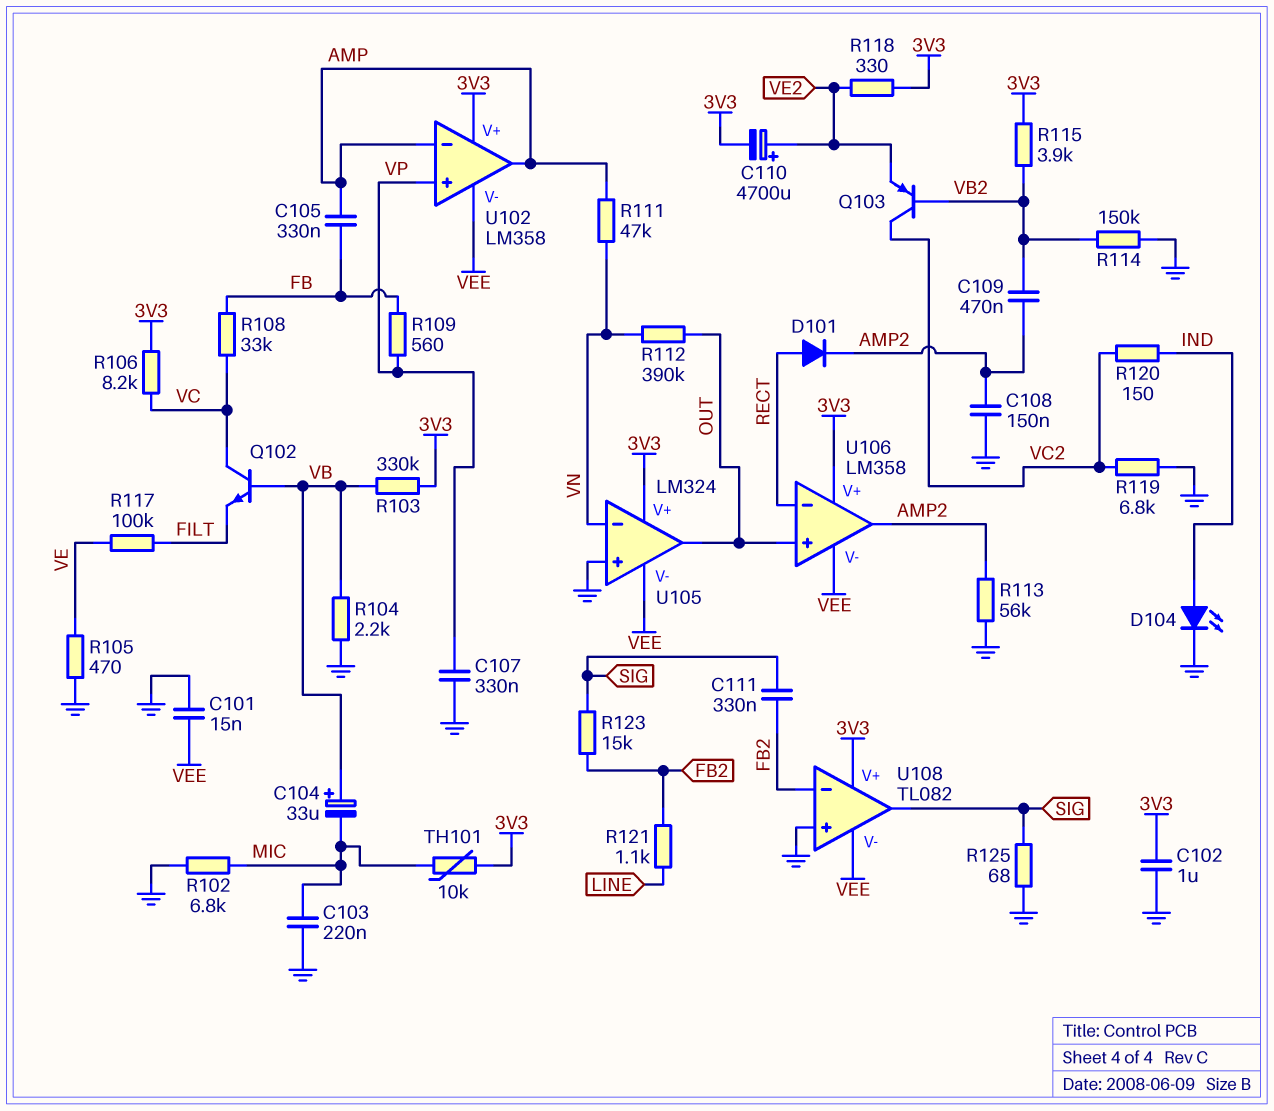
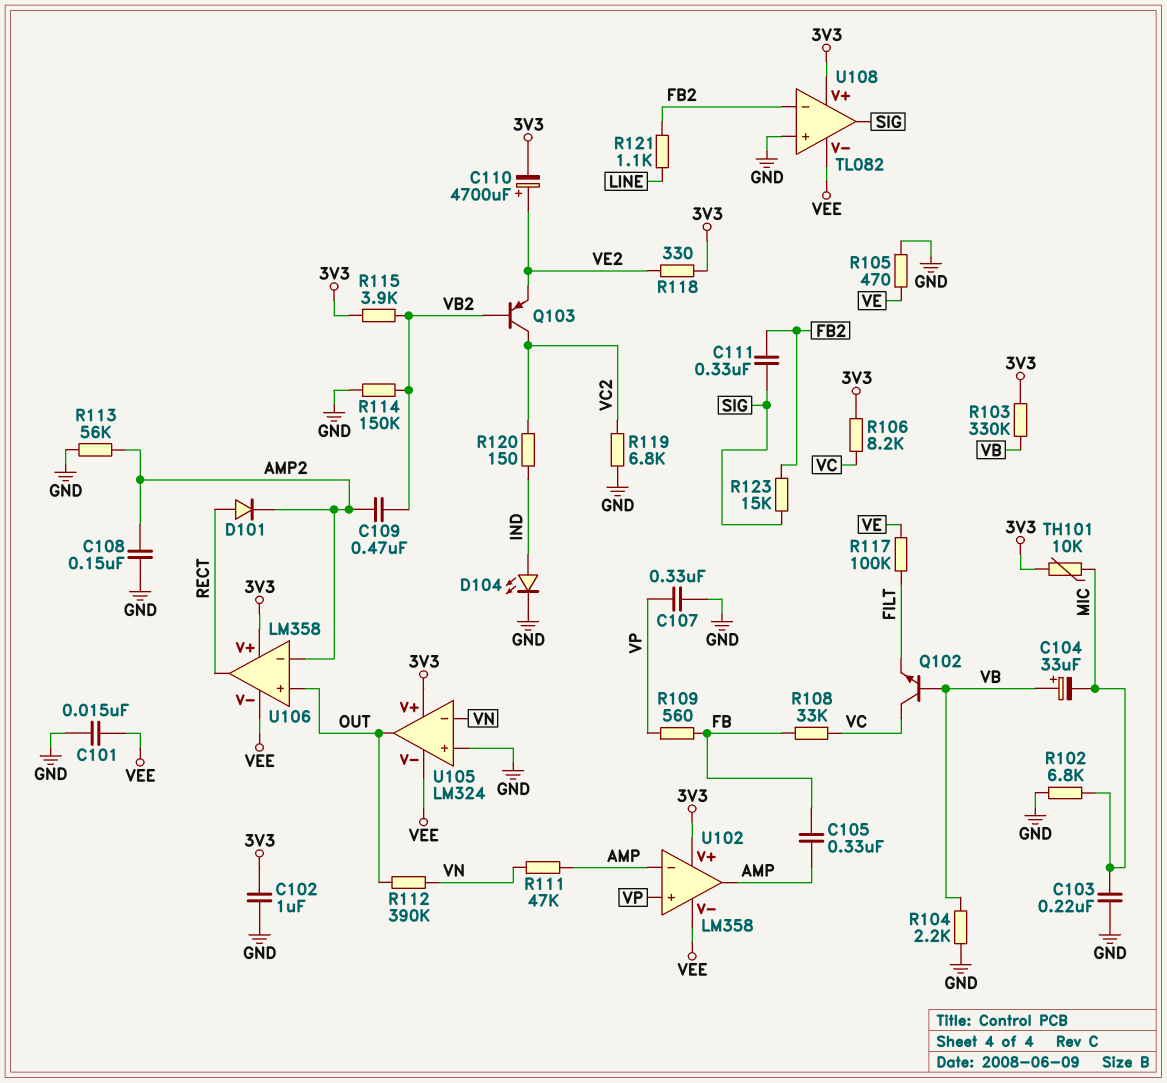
R125: 68 (GND, SIG) -> none
U106 pin in-: RECT -> AMP2
U106 pin out: AMP2 -> RECT

